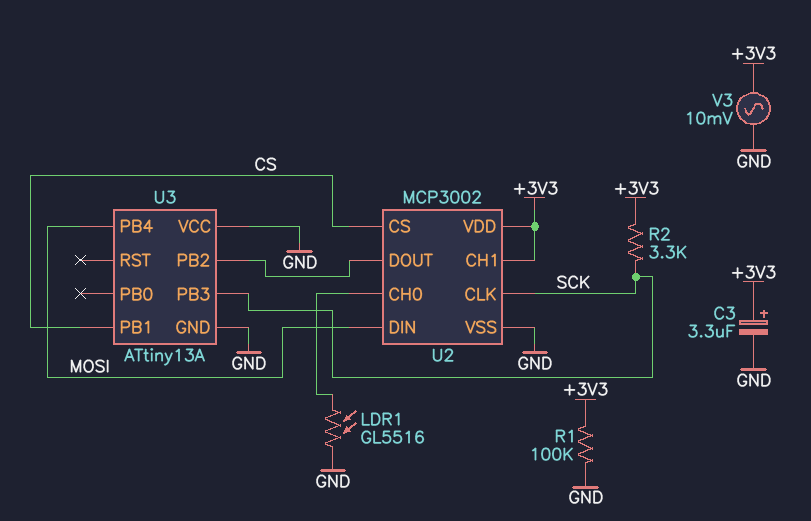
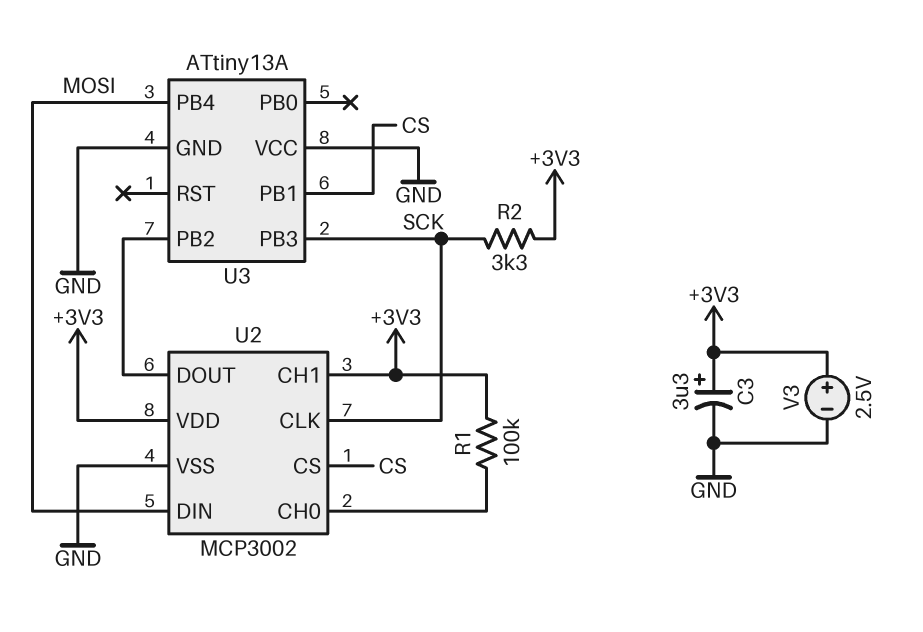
LDR1: GL5516 (GND, U2/CH0) -> none
R1: 100k (+3V3, GND) -> 100k (+3V3, U2/CH0)
V3: AC 10mV (+3V3, GND) -> 2.5V (plus +3V3, minus GND)

